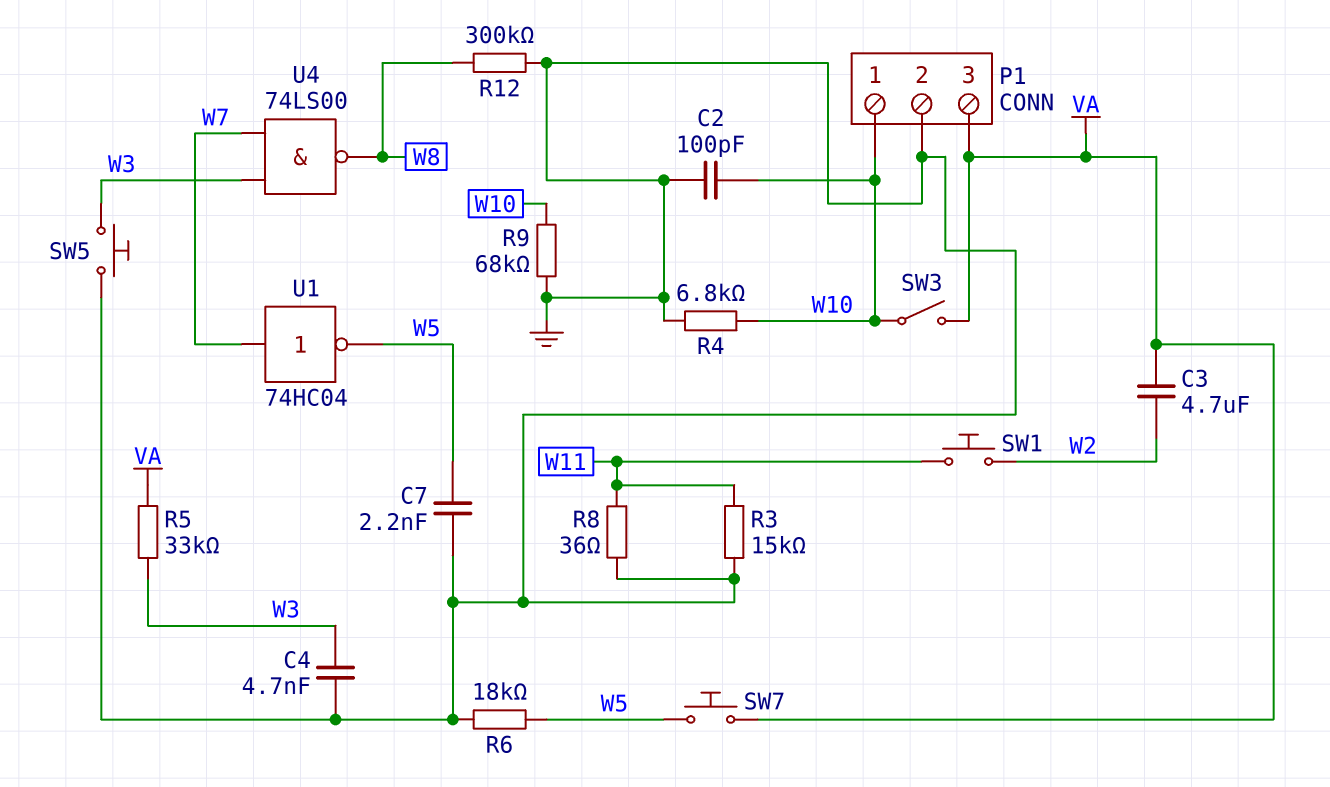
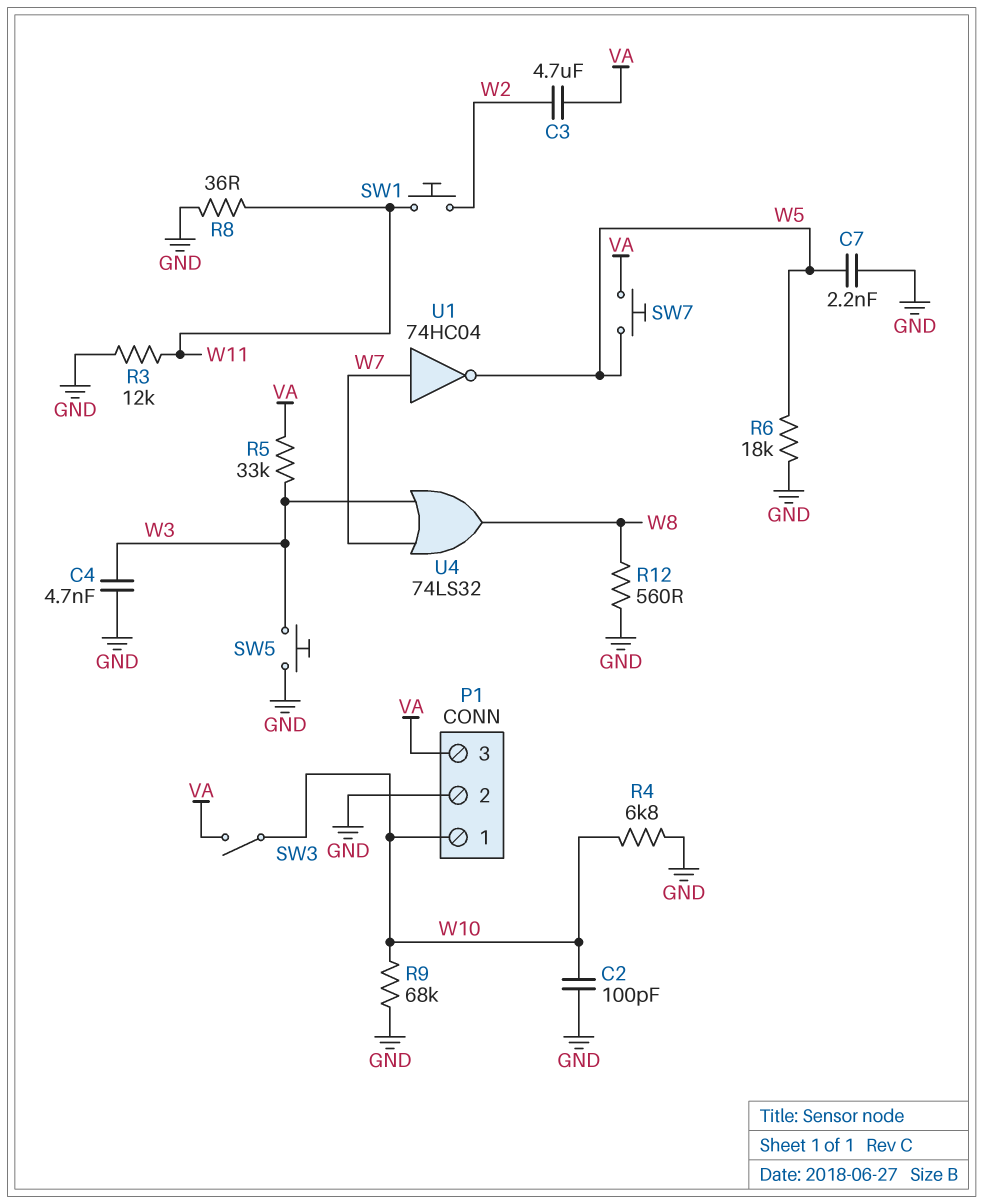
R3: 15k (GND, W11) -> 12k (GND, W11)
R12: 300k (GND, W8) -> 560 (GND, W8)
U4: NAND 74LS00 (in W3, in W7, out W8) -> OR 74LS32 (in W3, in W7, out W8)

